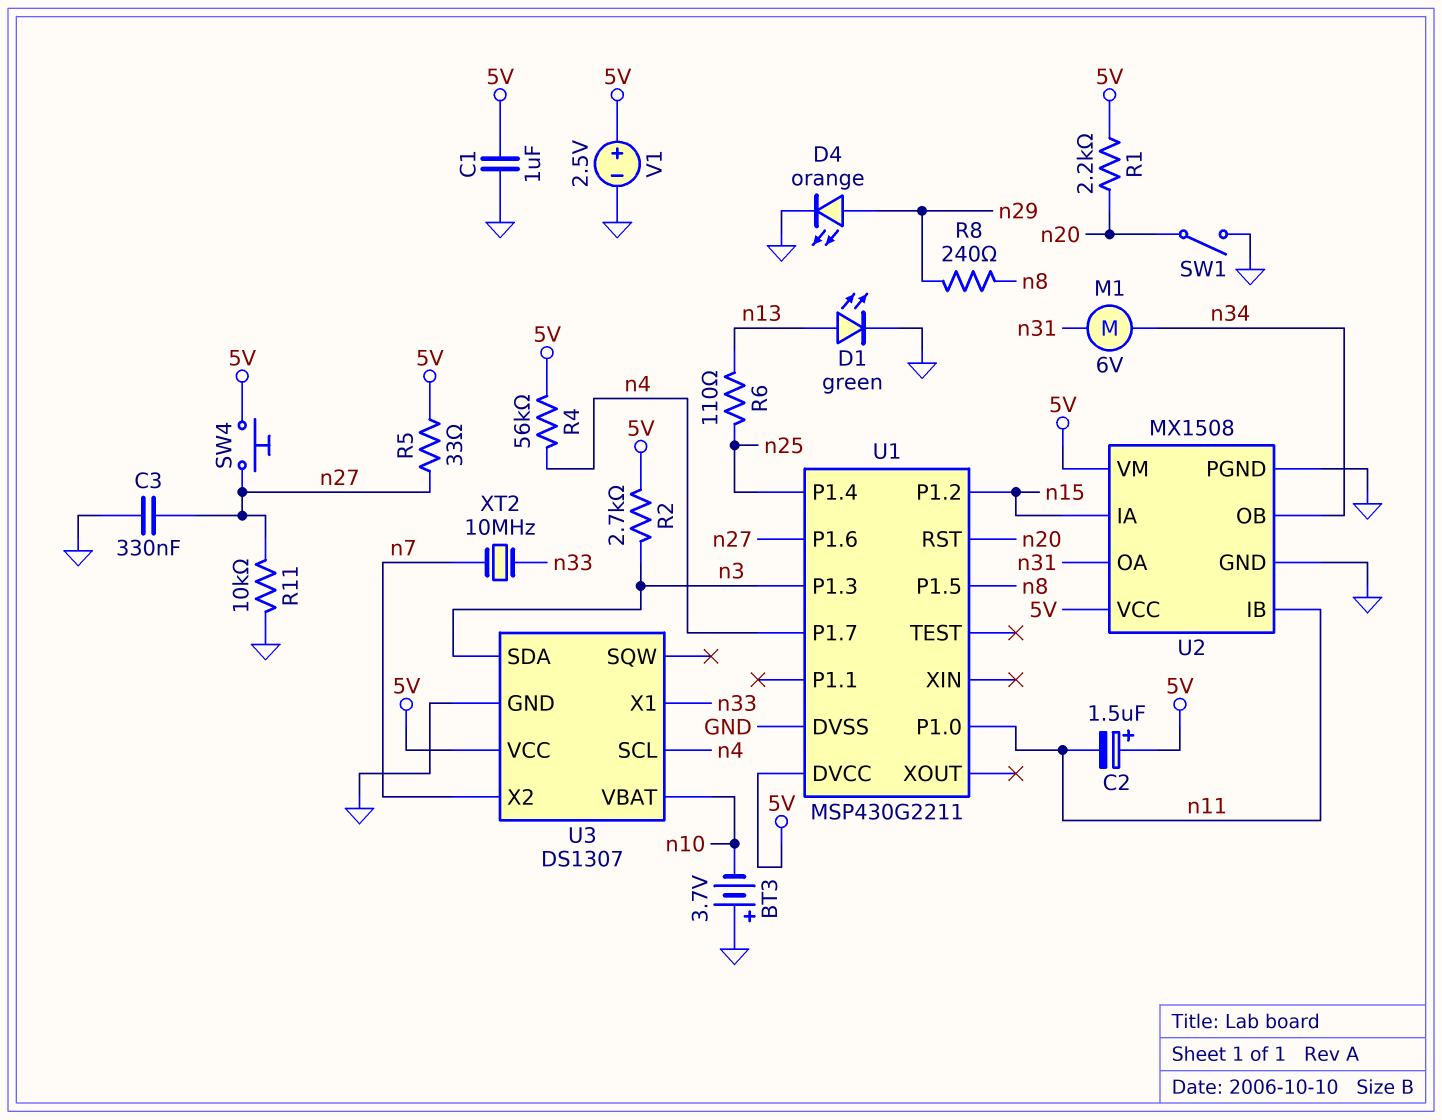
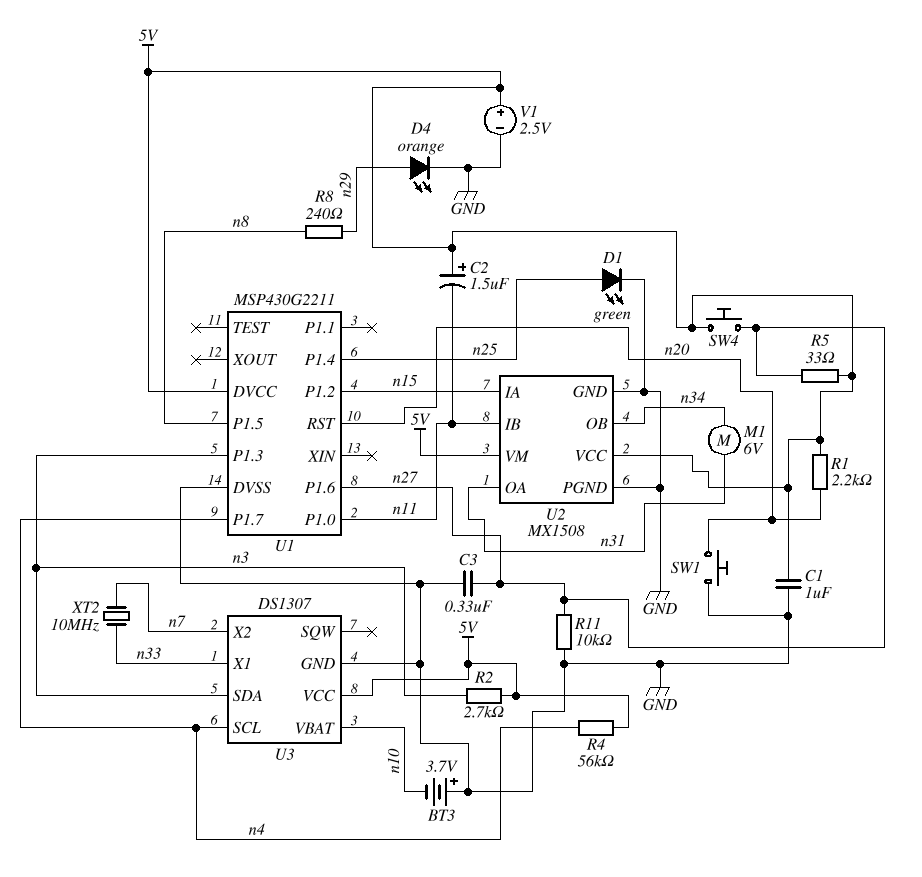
D1: LED green (A n13, K GND) -> LED green (A n25, K GND)
R6: 110 (n13, n25) -> none
SW1: switch (GND, n20) -> button (GND, n20)

